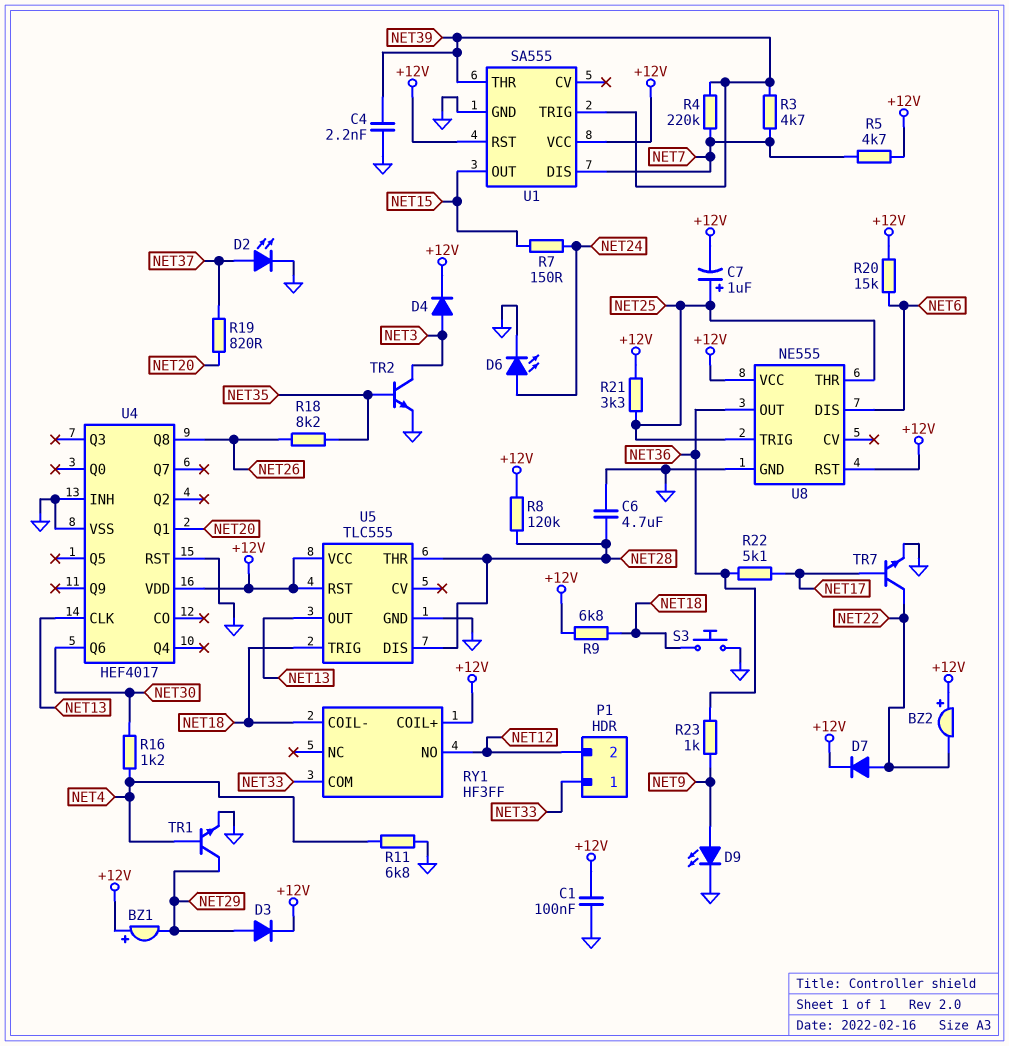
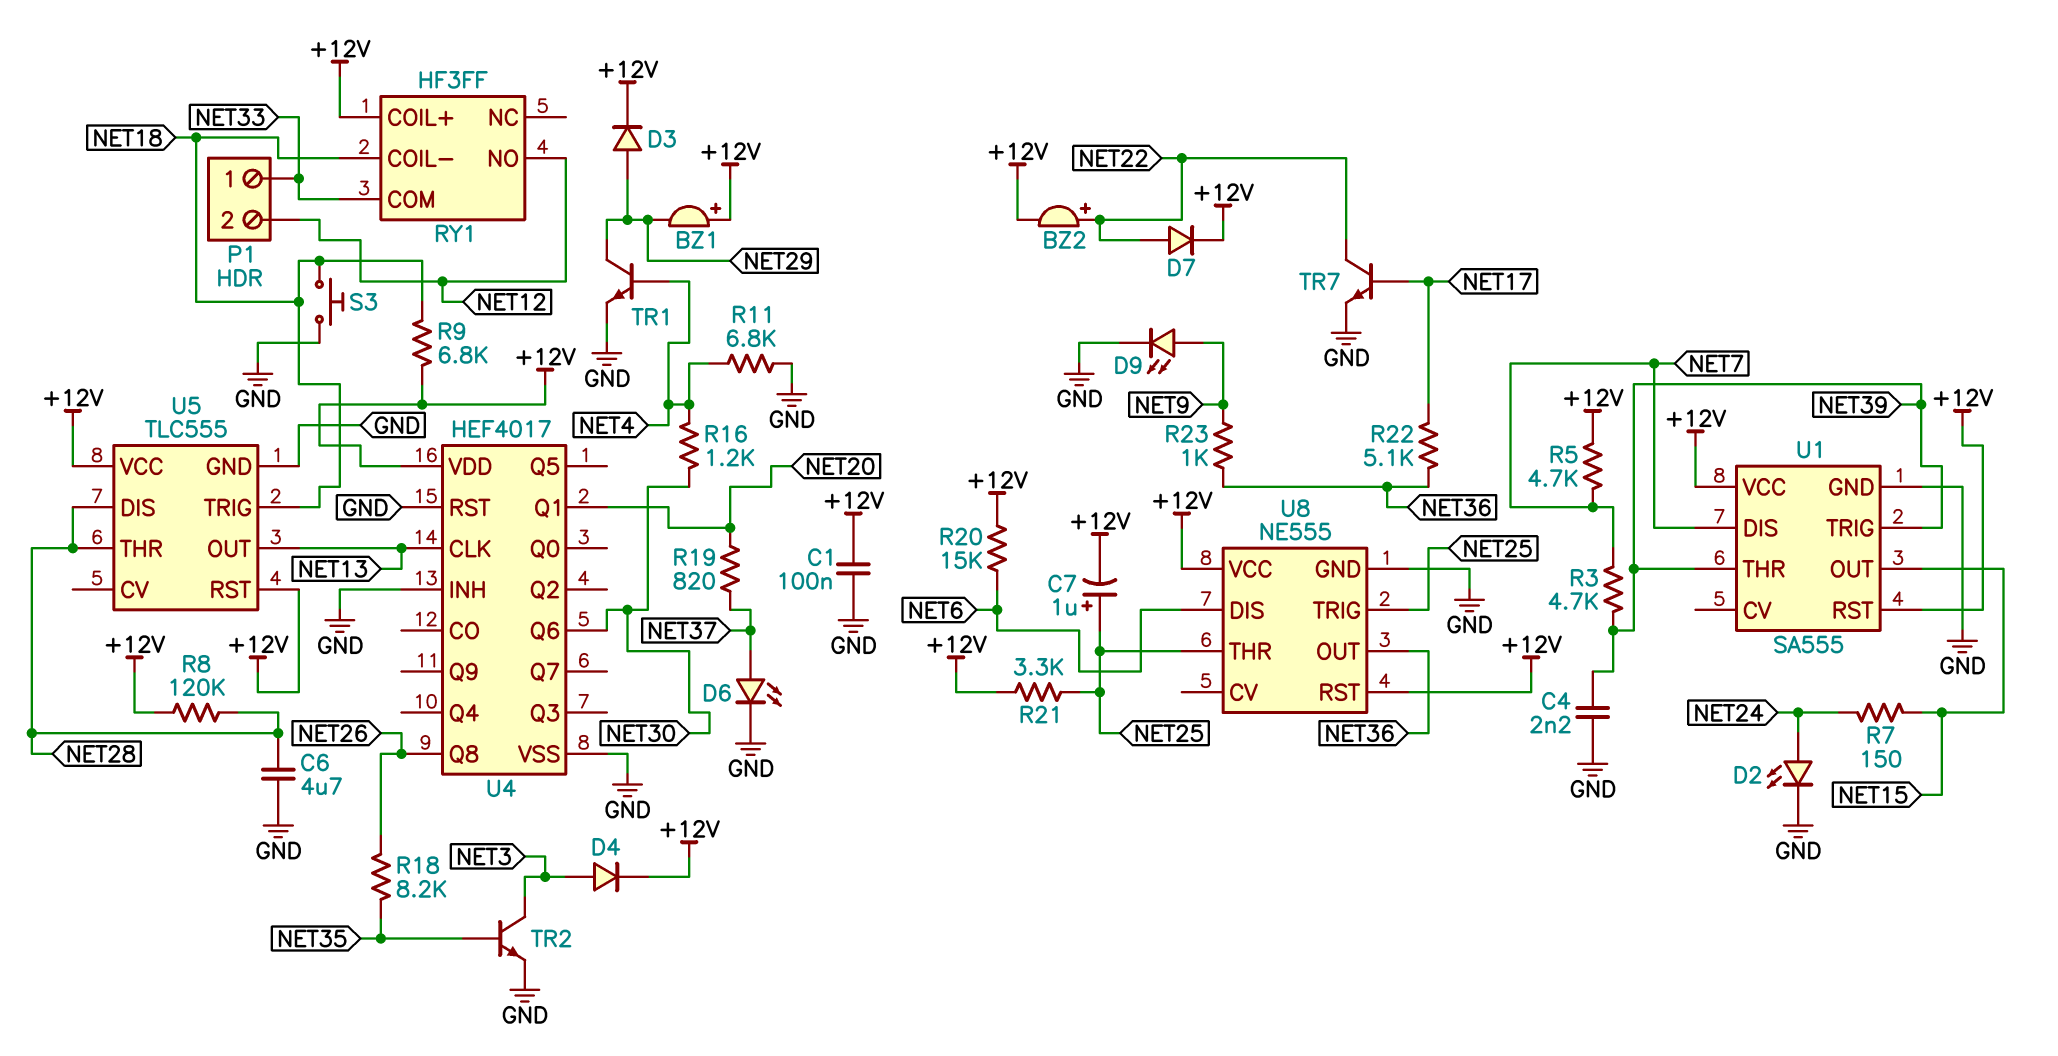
BZ2: buzzer (plus +12V, minus NET22) -> buzzer (plus NET22, minus +12V)
D2: LED (A NET37, K GND) -> LED (A NET24, K GND)
D6: LED (A NET24, K GND) -> LED (A NET37, K GND)
R4: 220k (NET7, NET39) -> none

